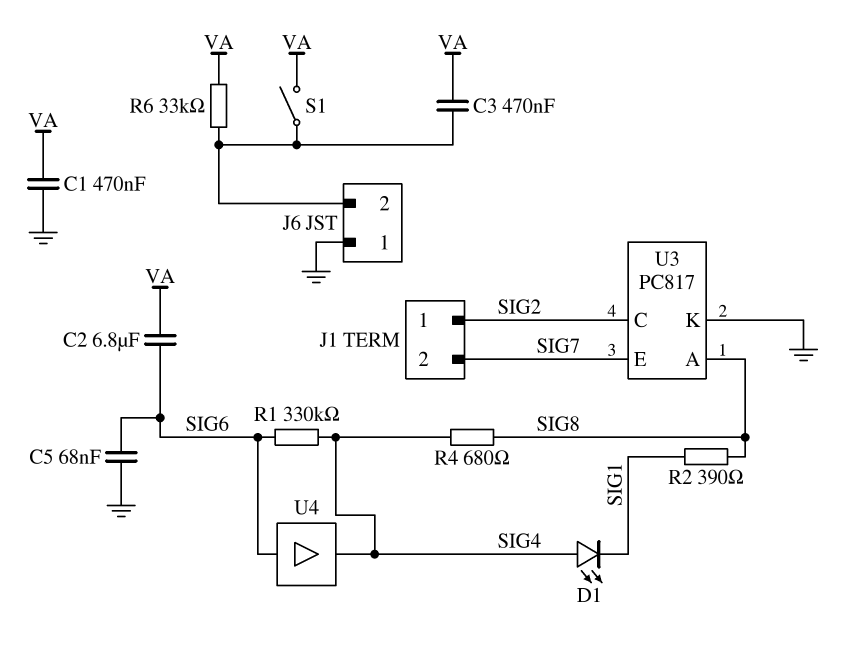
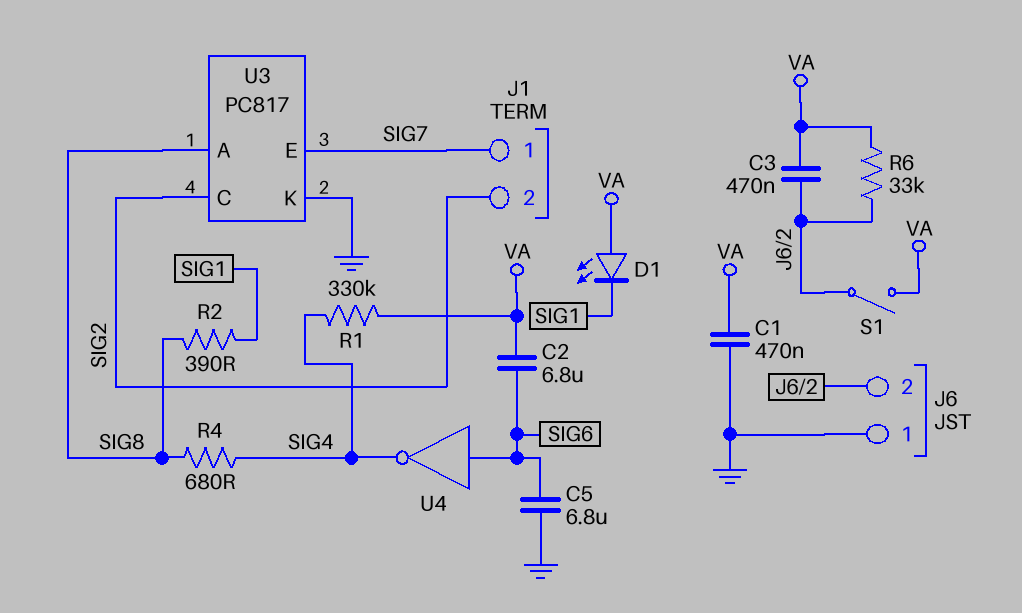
C5: 68nF (GND, SIG6) -> 6.8uF (GND, SIG6)
D1: LED (A SIG4, K SIG1) -> LED (A VA, K SIG1)
J1 pin 1: SIG2 -> SIG7
J1 pin 2: SIG7 -> SIG2
R1: 330k (SIG4, SIG6) -> 330k (SIG4, VA)
U4: buffer (in SIG6, out SIG4) -> NOT (in SIG6, out SIG4)

